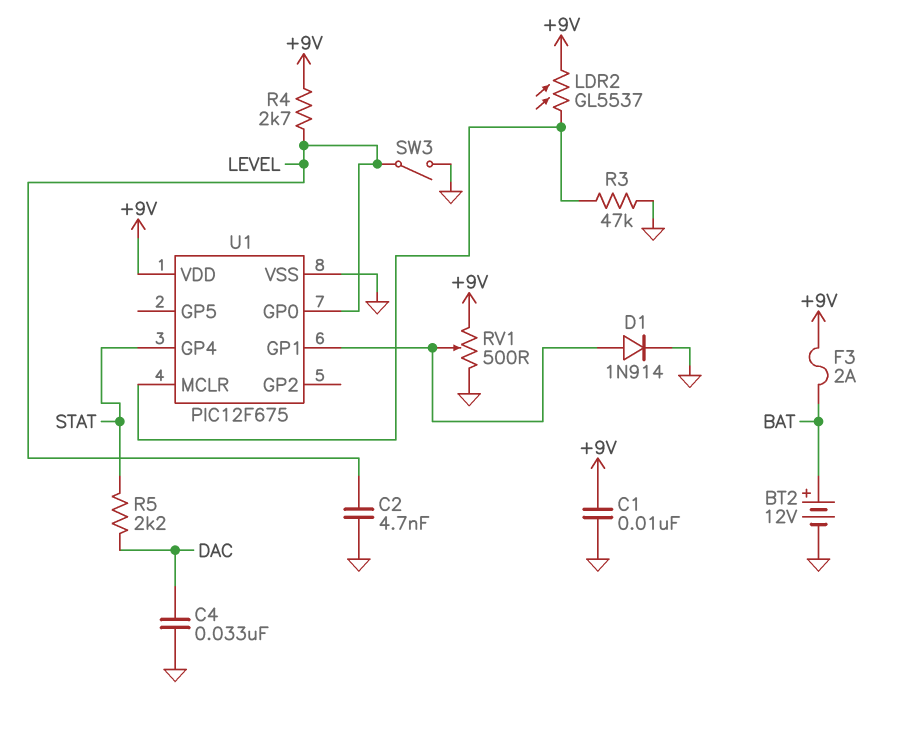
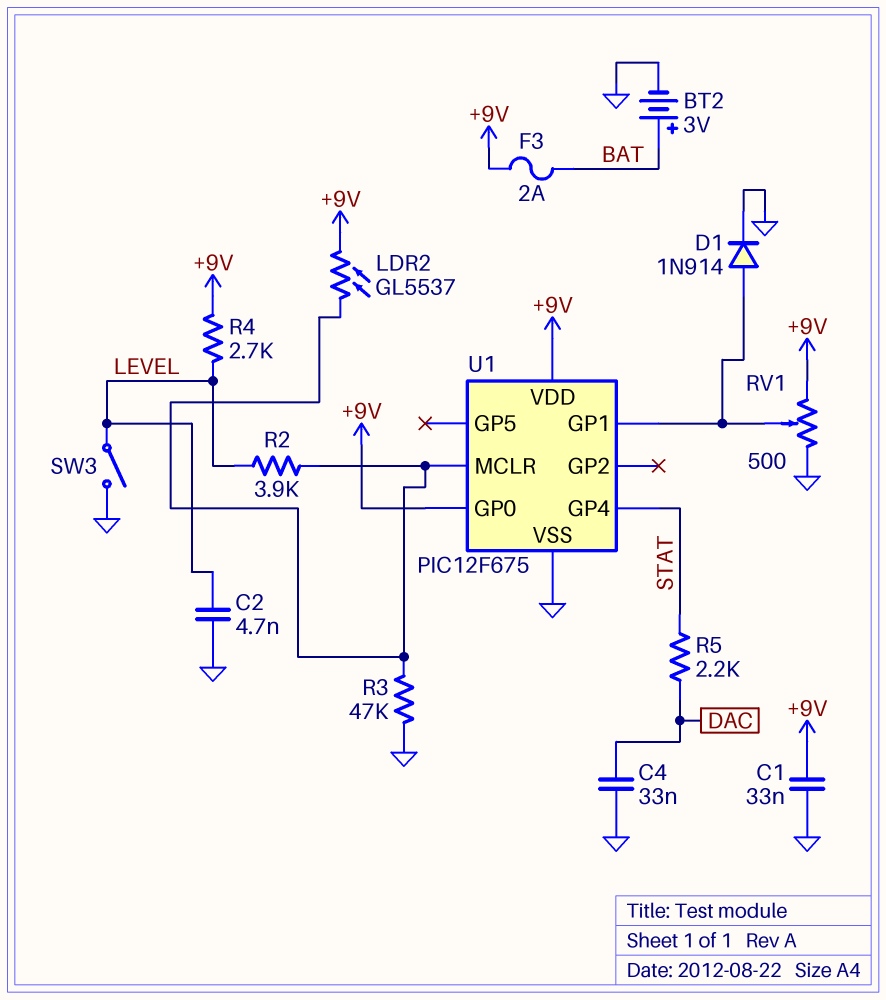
BT2: 12V (plus BAT, minus GND) -> 3V (plus BAT, minus GND)
C1: 10nF (+9V, GND) -> 33nF (+9V, GND)
R2: none -> 3.9k (LEVEL, U1/MCLR)
U1 pin GP0: LEVEL -> +9V

